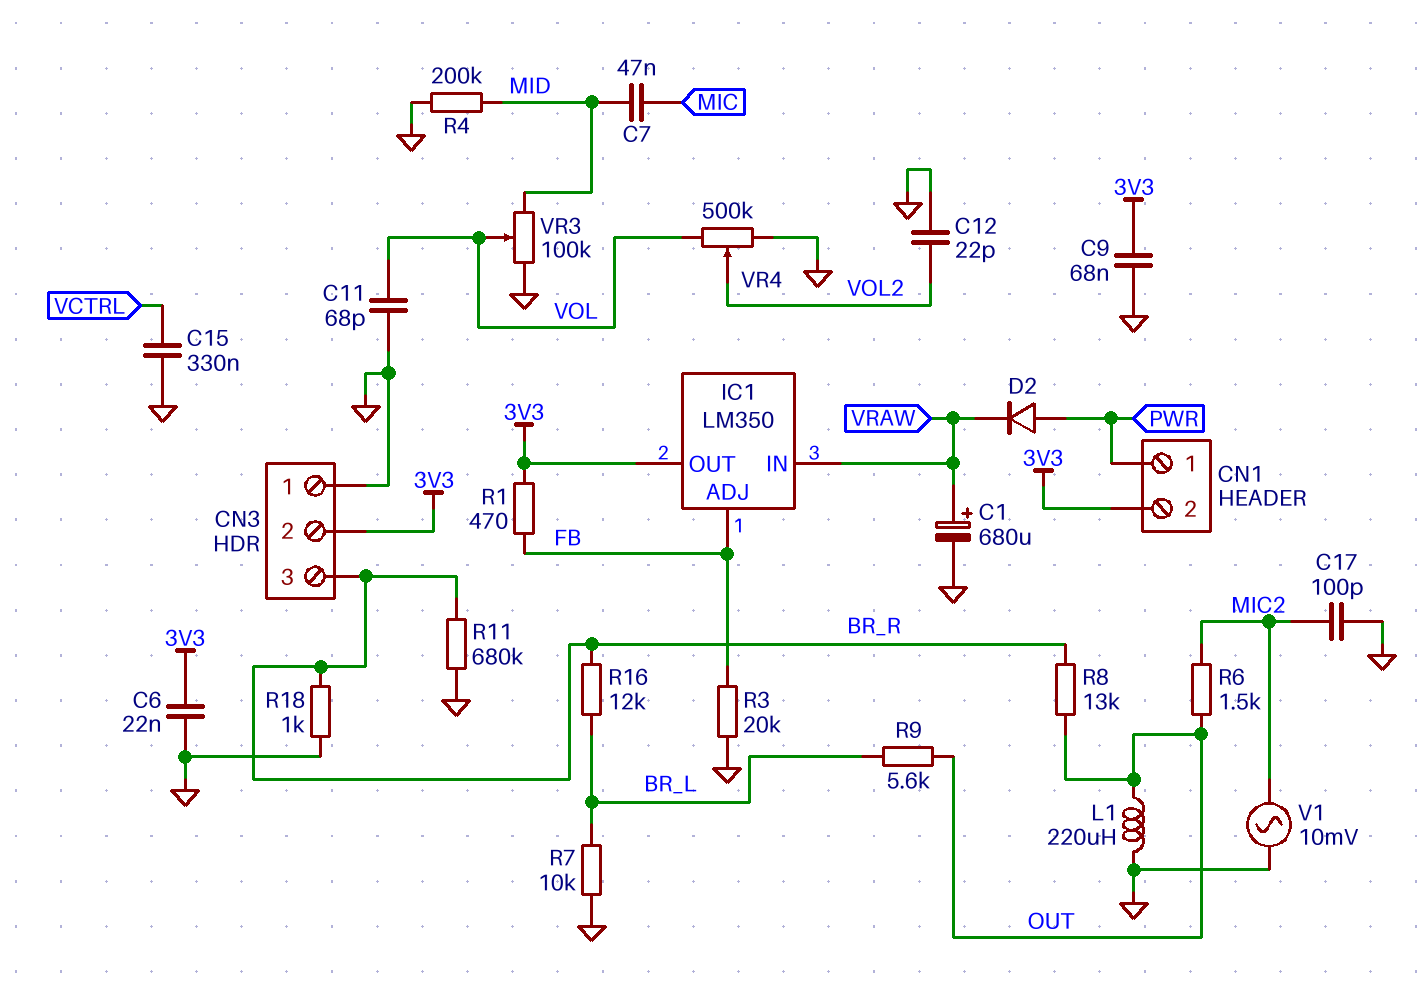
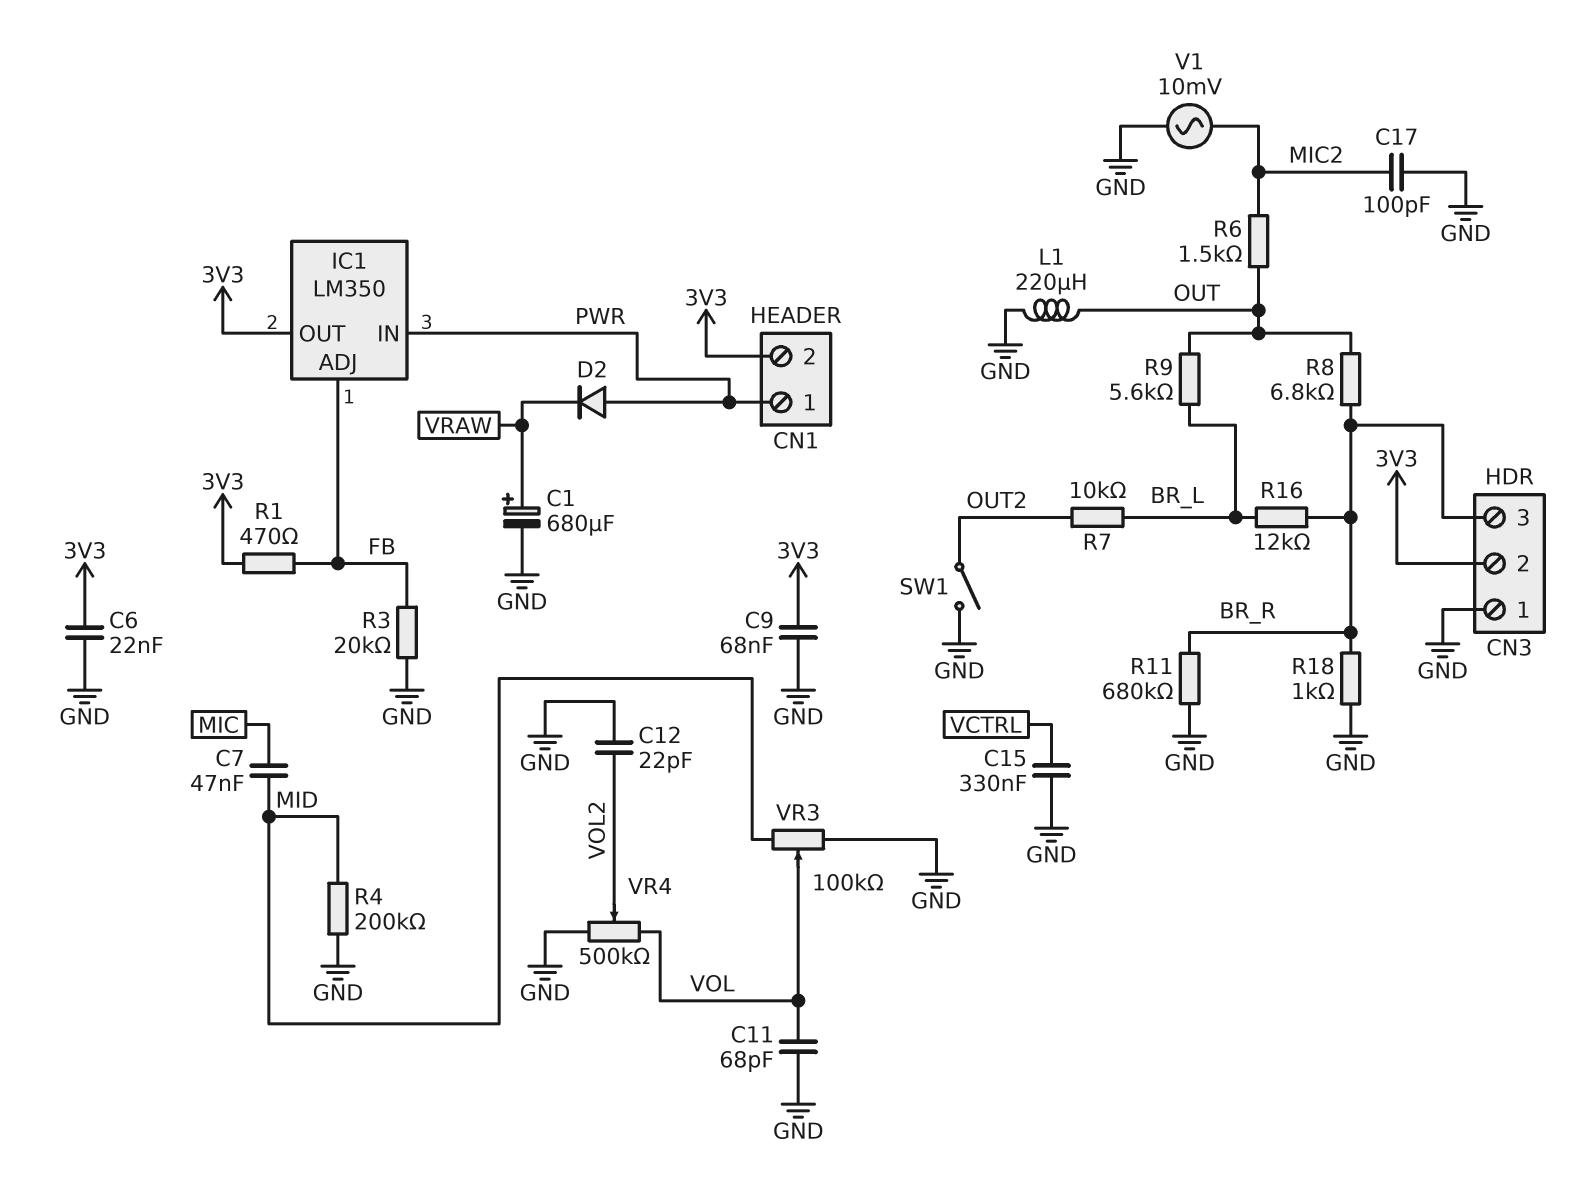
IC1 pin IN: VRAW -> PWR
R7: 10k (BR_L, GND) -> 10k (BR_L, OUT2)
R8: 13k (BR_R, OUT) -> 6.8k (BR_R, OUT)
SW1: none -> switch (GND, OUT2)

